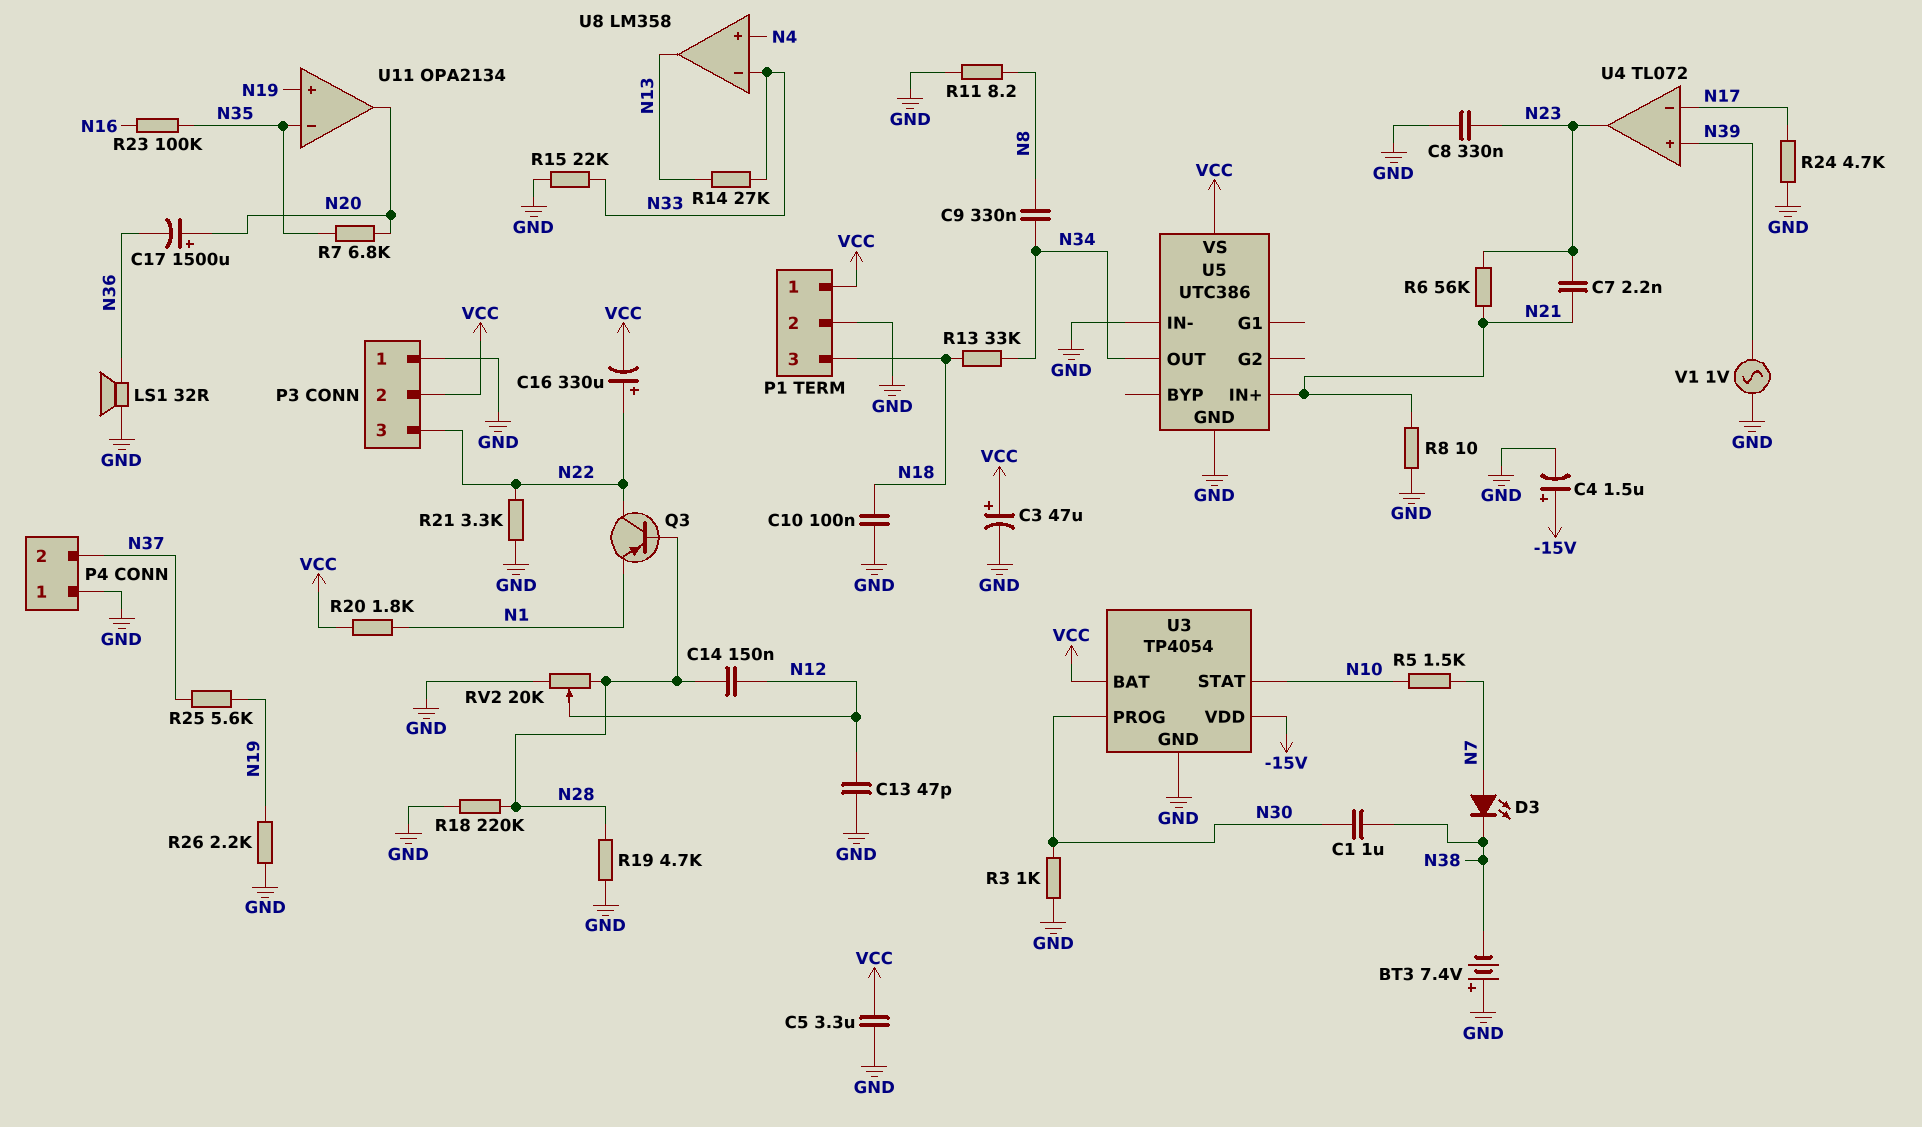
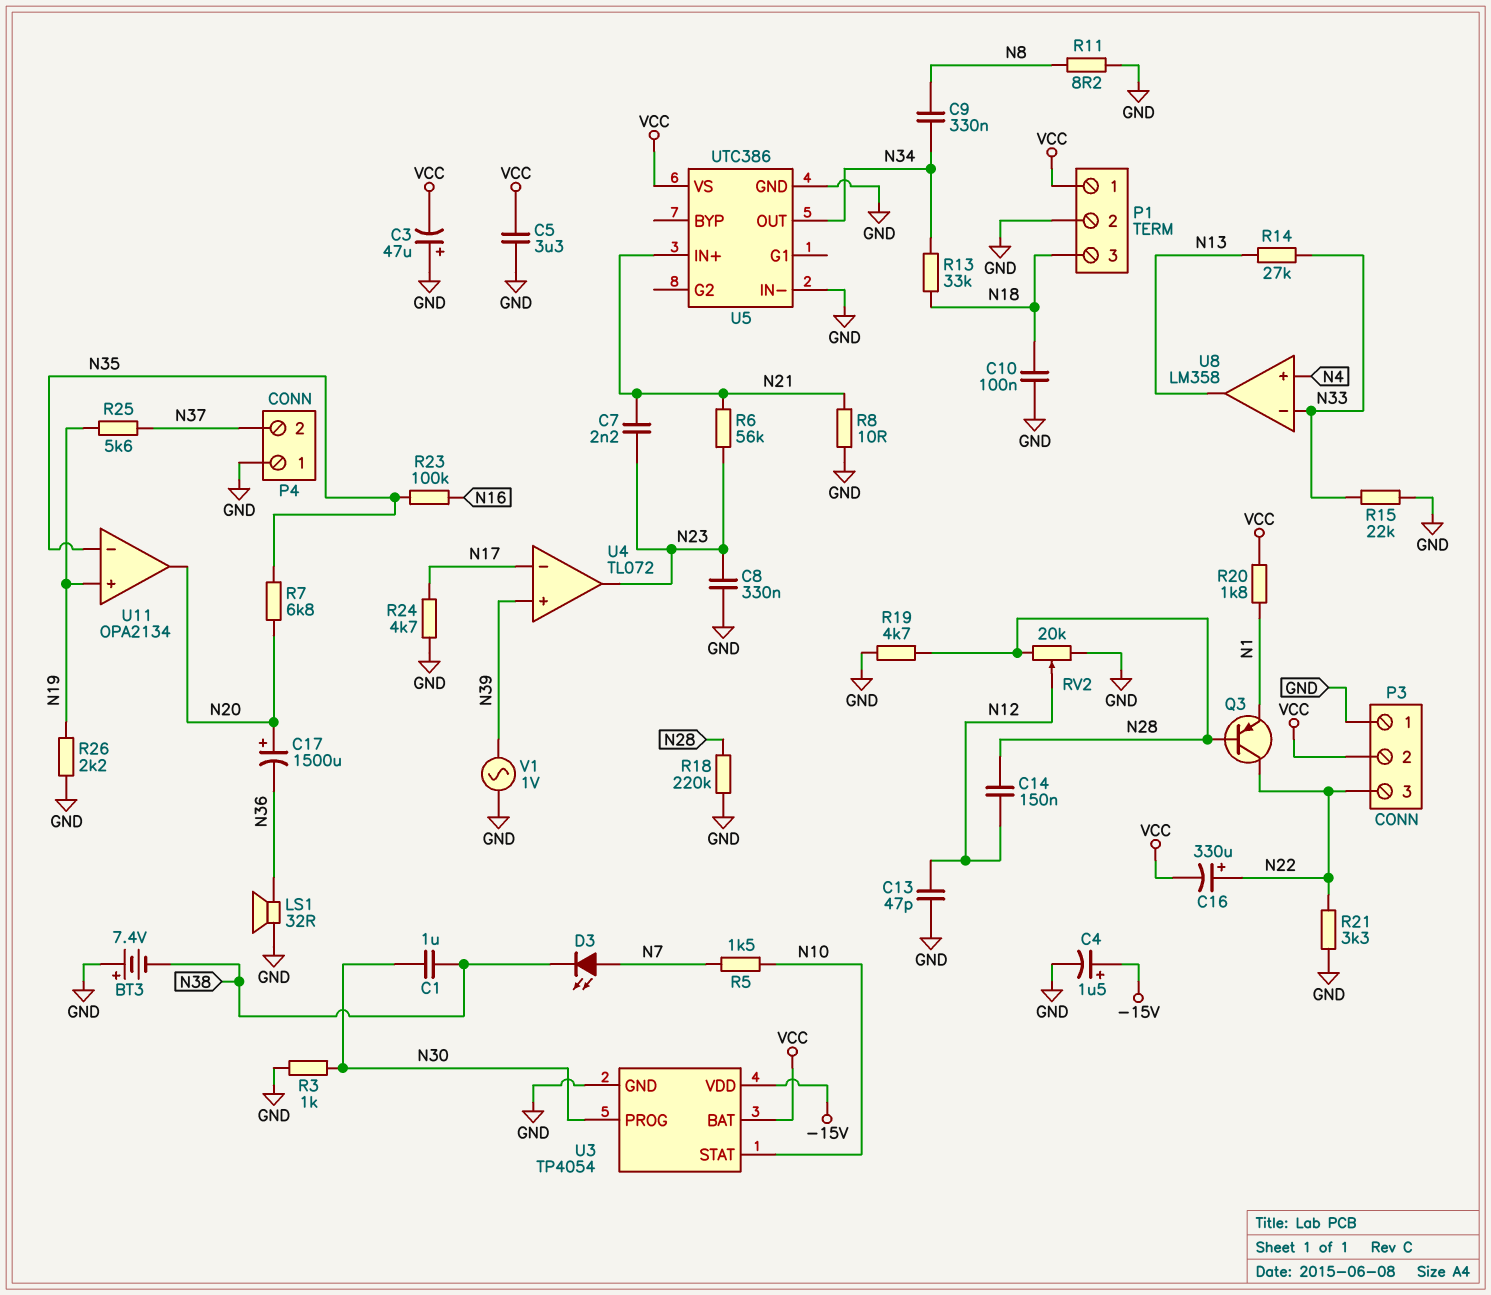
C3: 47uF (plus VCC, minus GND) -> 47uF (plus GND, minus VCC)

